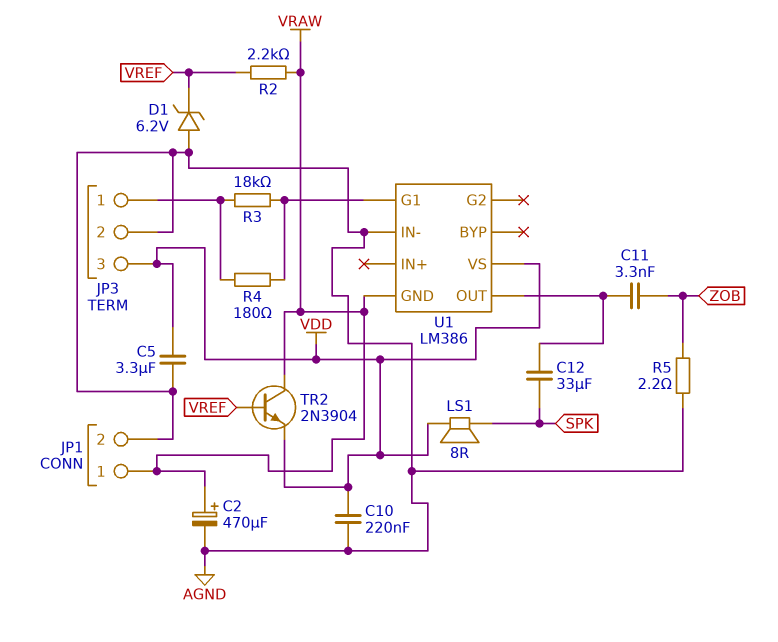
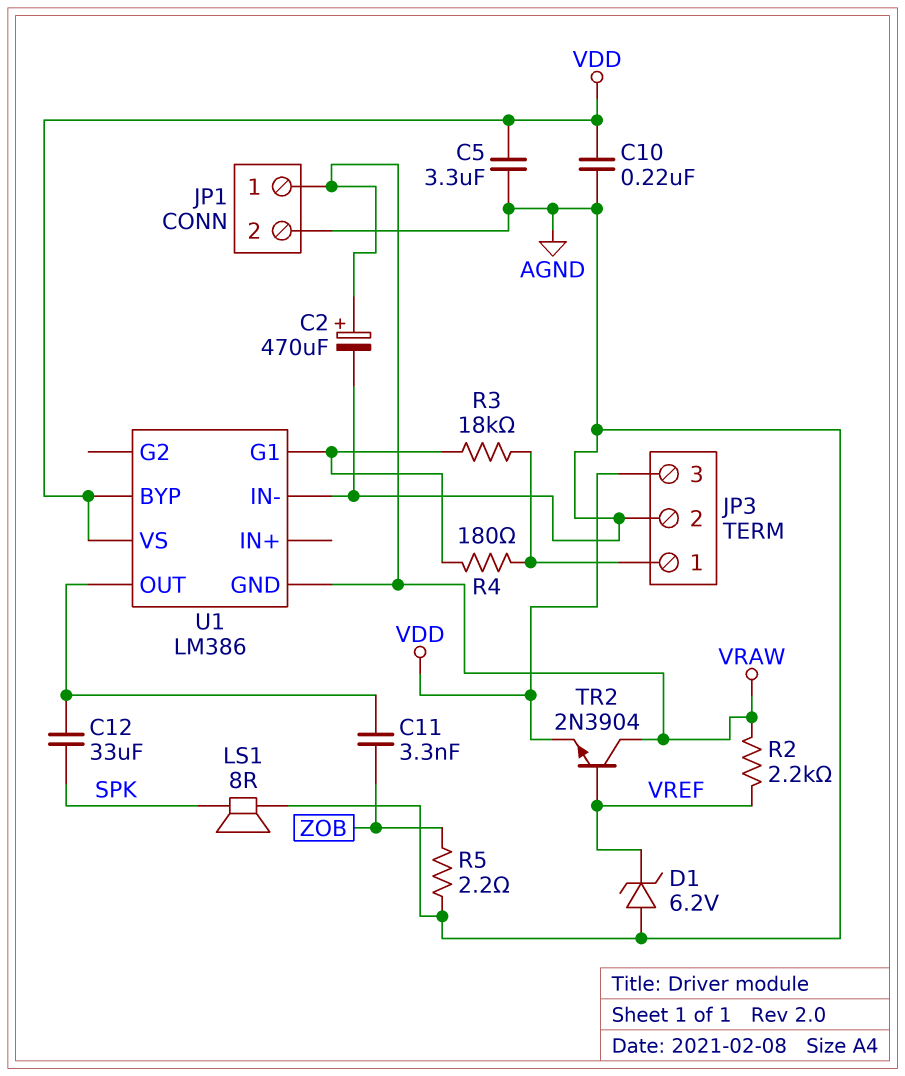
LS1: speaker 8R (SPK, VDD) -> speaker 8R (AGND, SPK)
U1 pin BYP: none -> VDD

